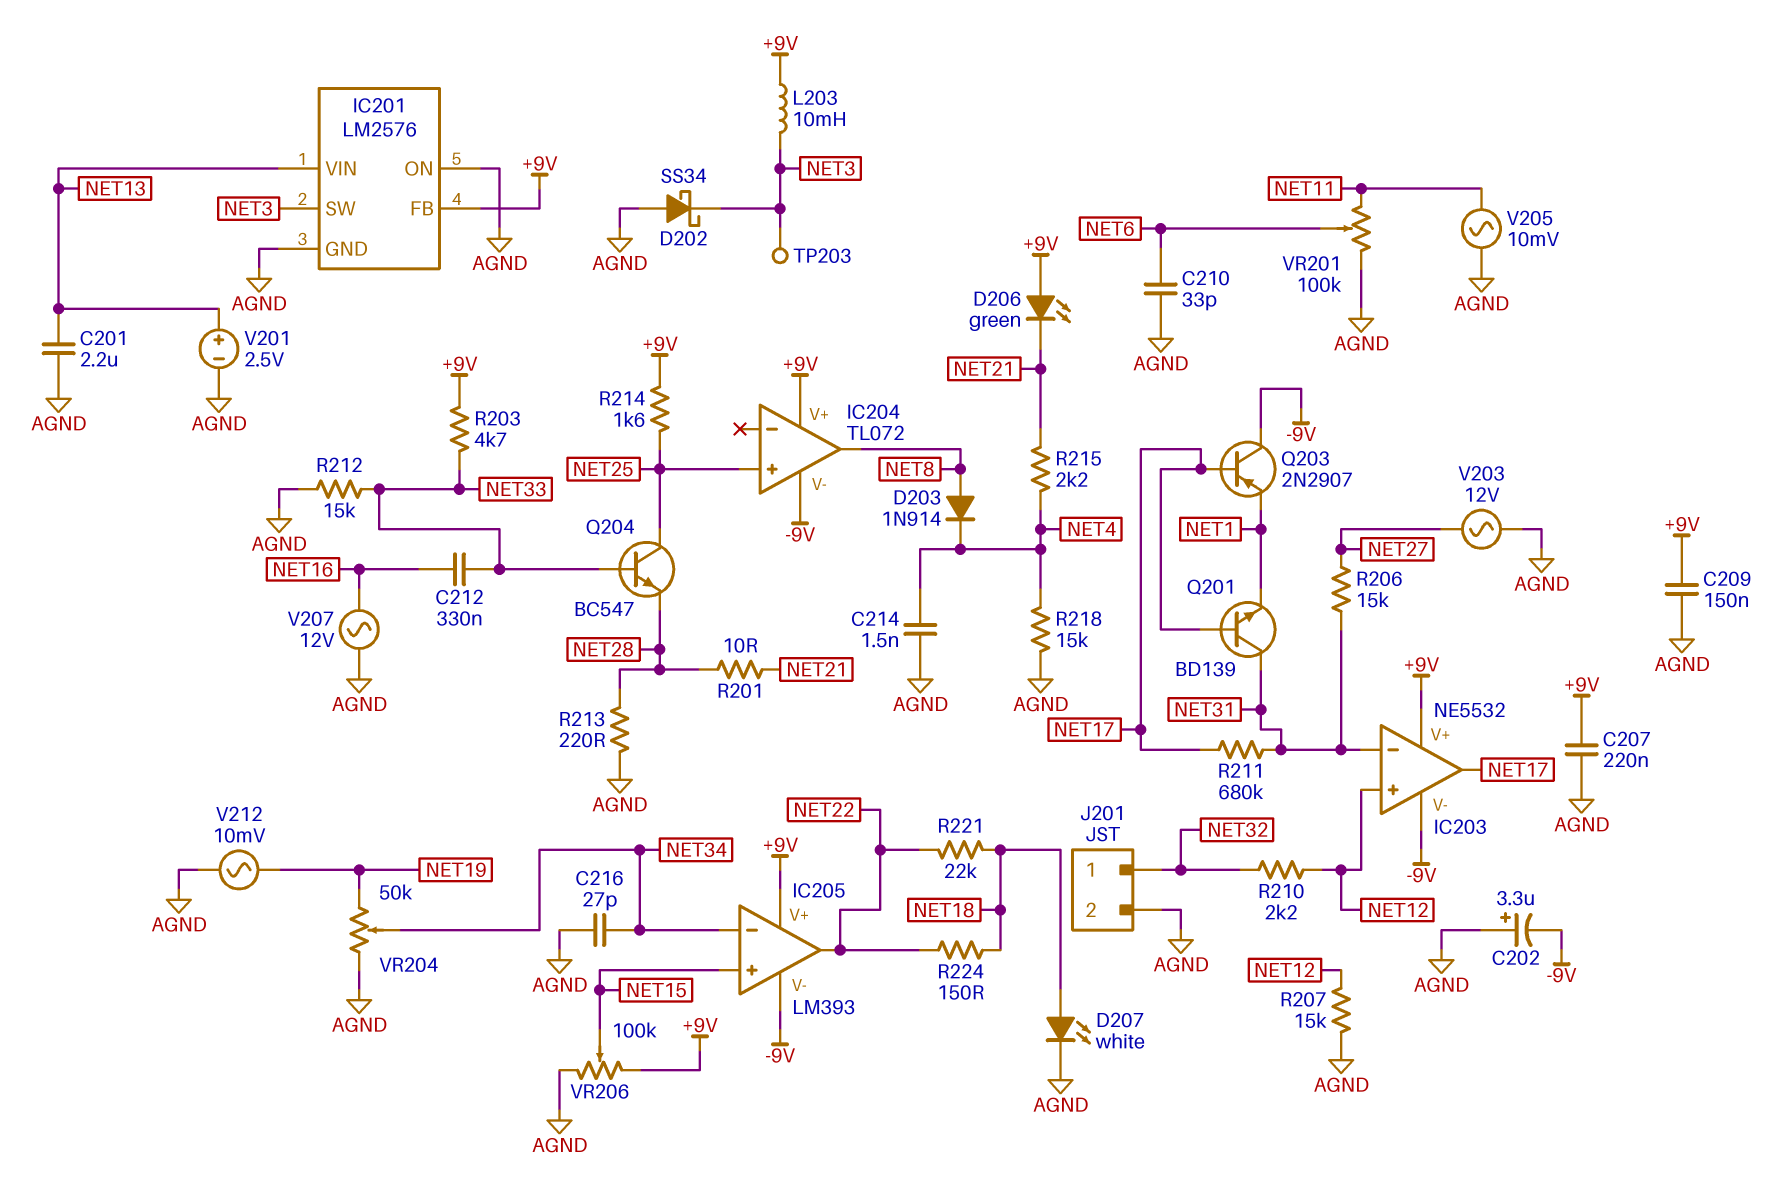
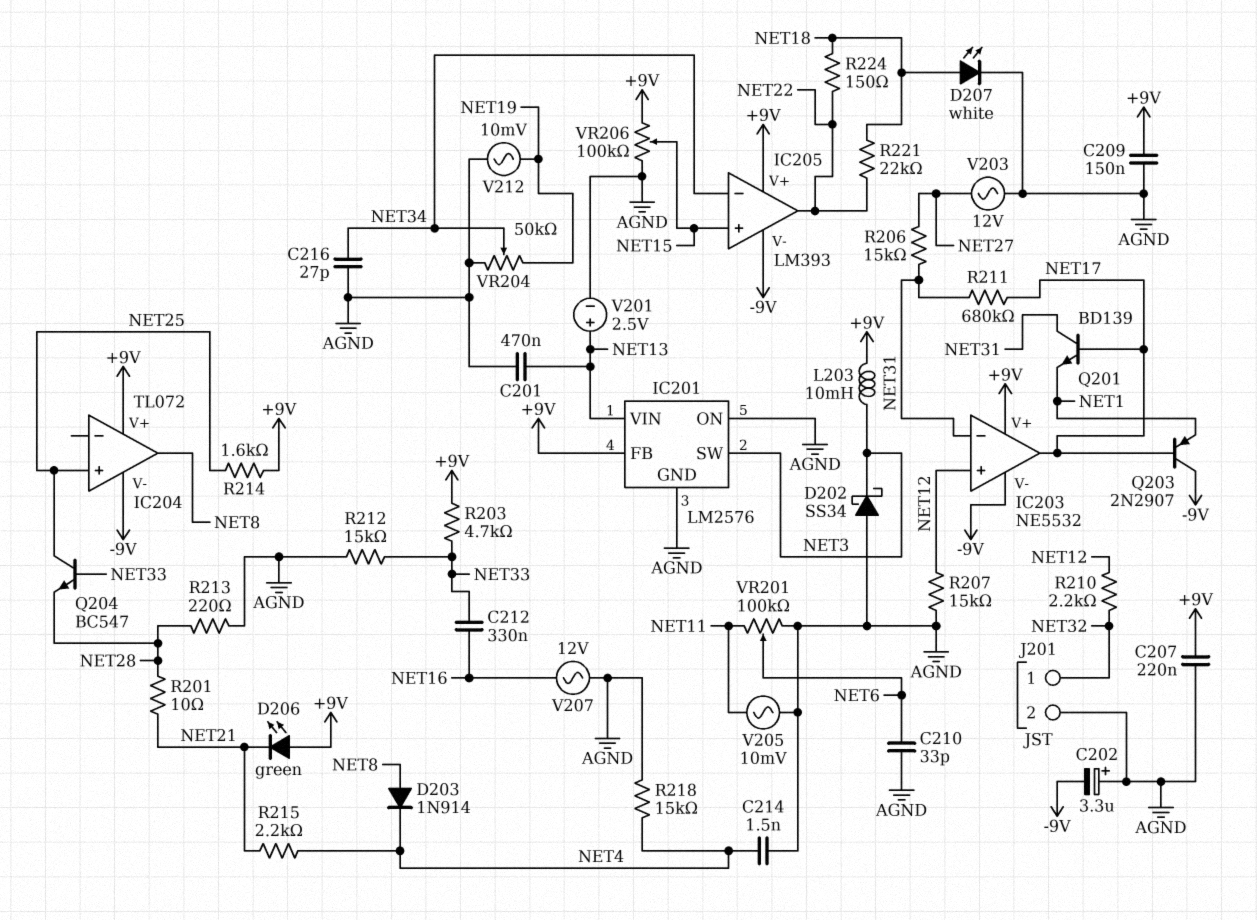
C201: 2.2uF (AGND, NET13) -> 470nF (AGND, NET13)
TP203: test point (NET3) -> none

